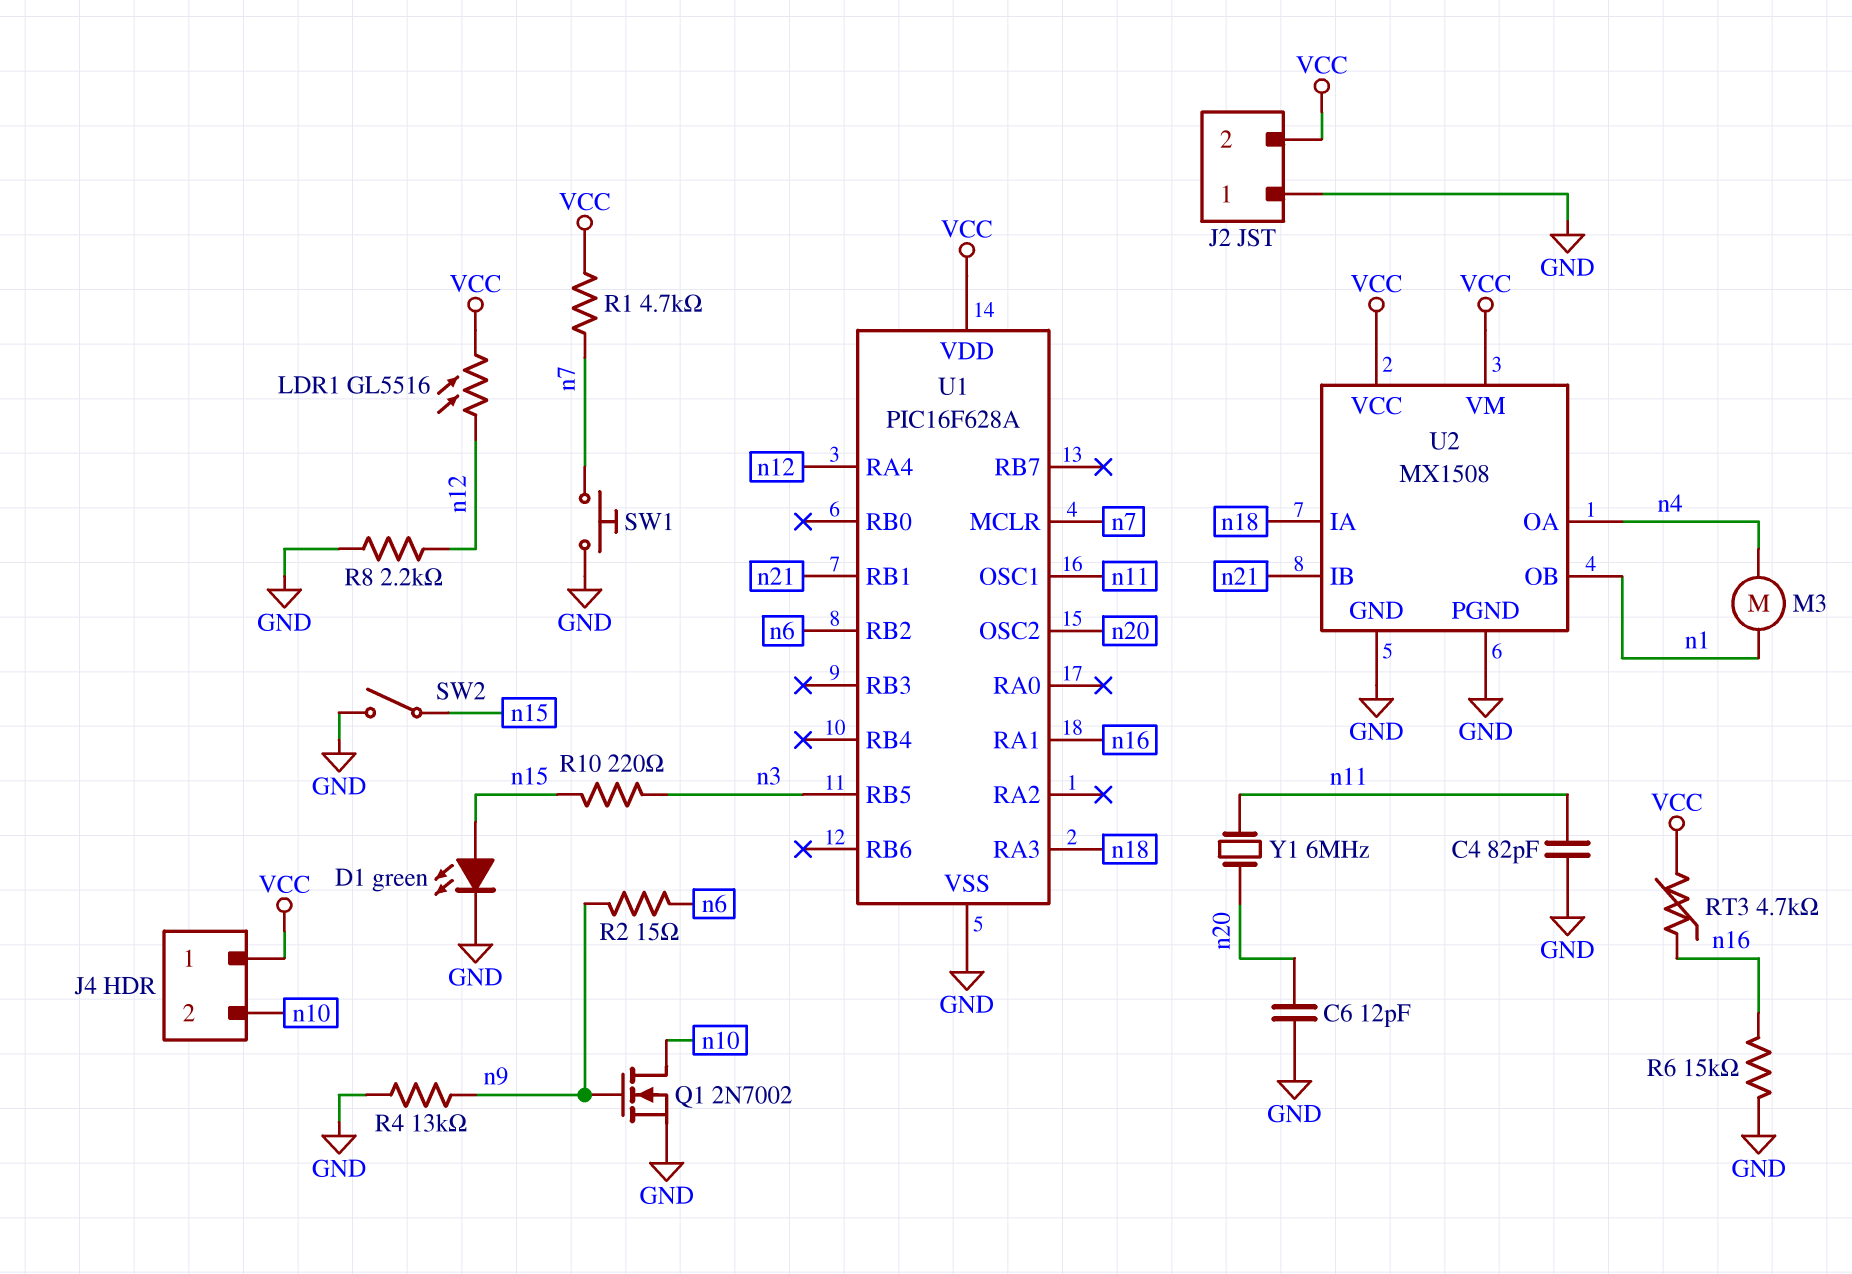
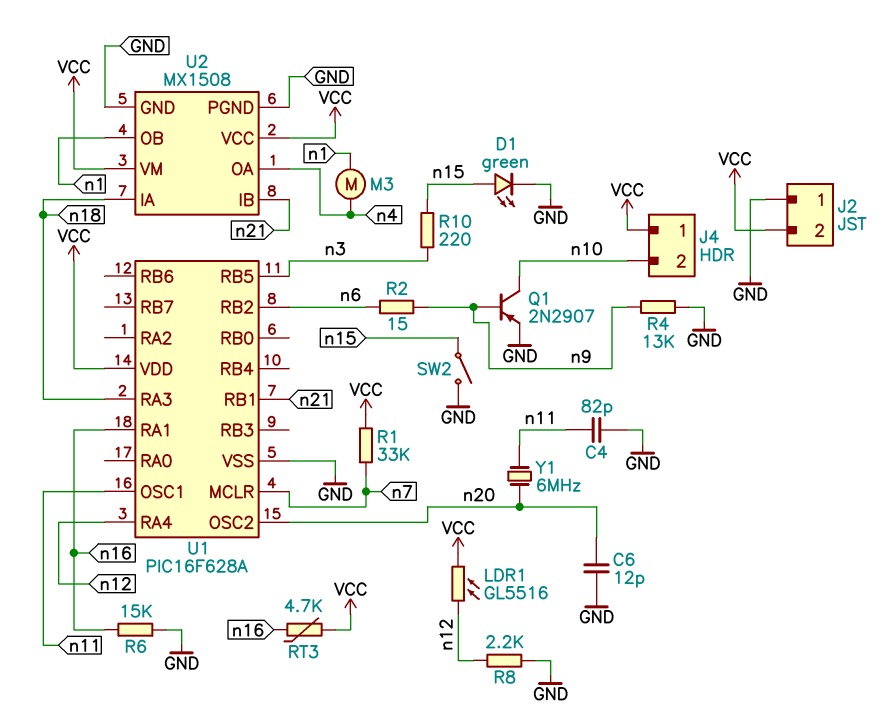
Q1: NMOS 2N7002 (G n9, D n10, S GND) -> PNP 2N2907 (B n9, C n10, E GND)
R1: 4.7k (VCC, n7) -> 33k (VCC, n7)
SW1: button (GND, n7) -> none

